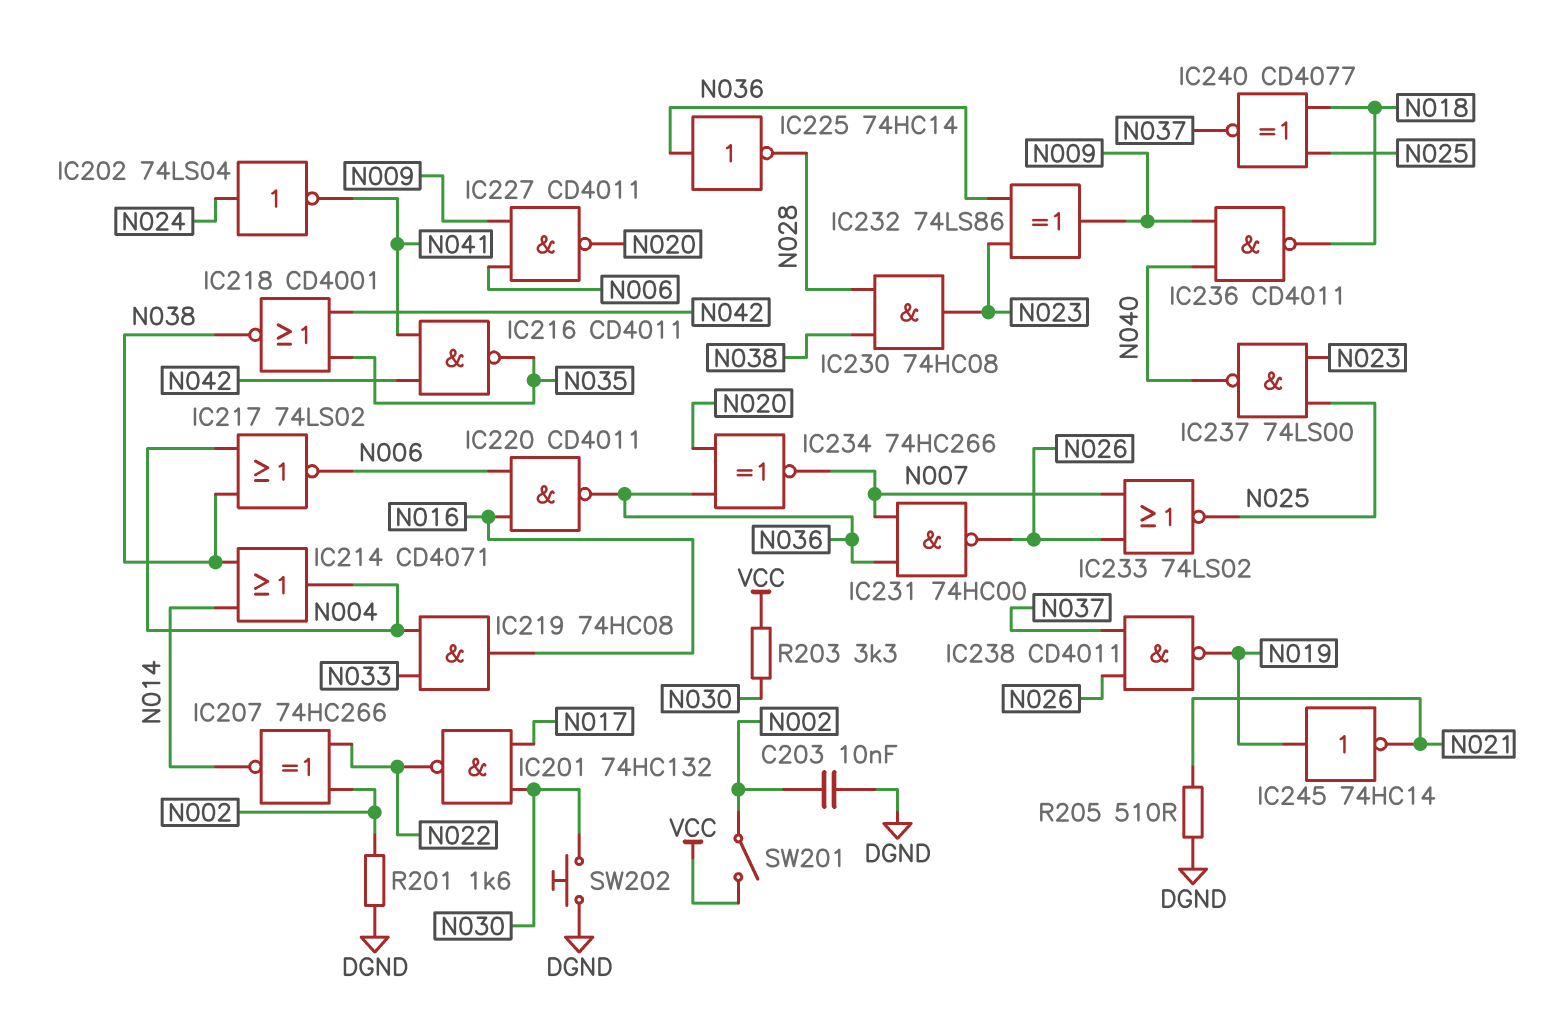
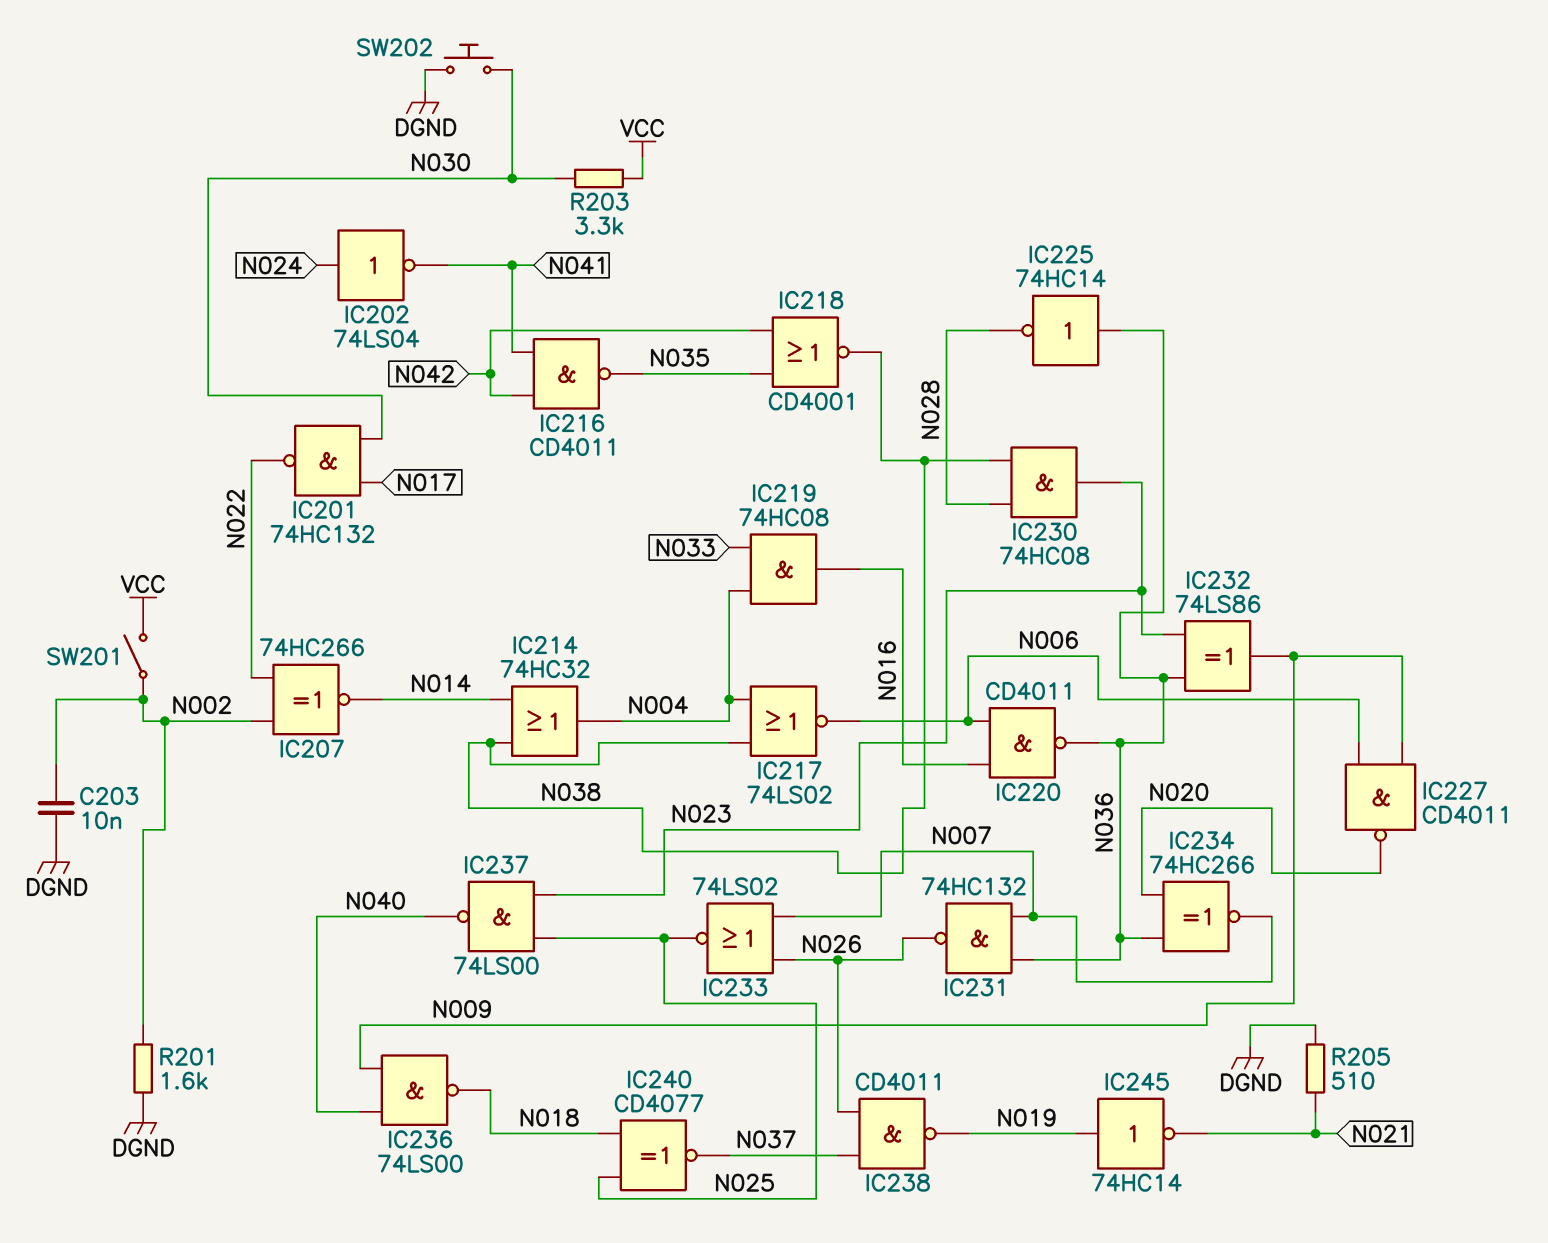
IC214: OR CD4071 (in N014, in N038, out N004) -> OR 74HC32 (in N014, in N038, out N004)
IC231: NAND 74HC00 (in N007, in N036, out N026) -> NAND 74HC132 (in N007, in N036, out N026)
IC236: NAND CD4011 (in N009, in N040, out N018) -> NAND 74LS00 (in N009, in N040, out N018)

